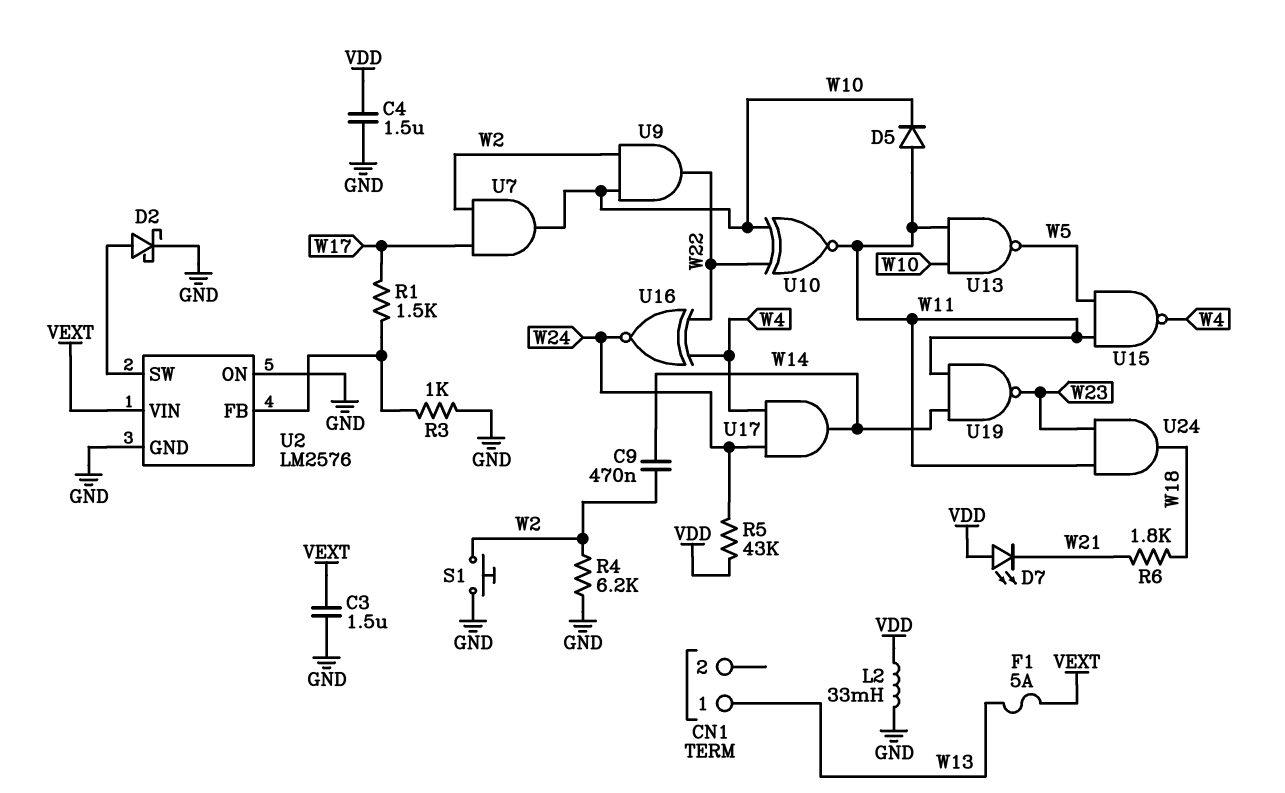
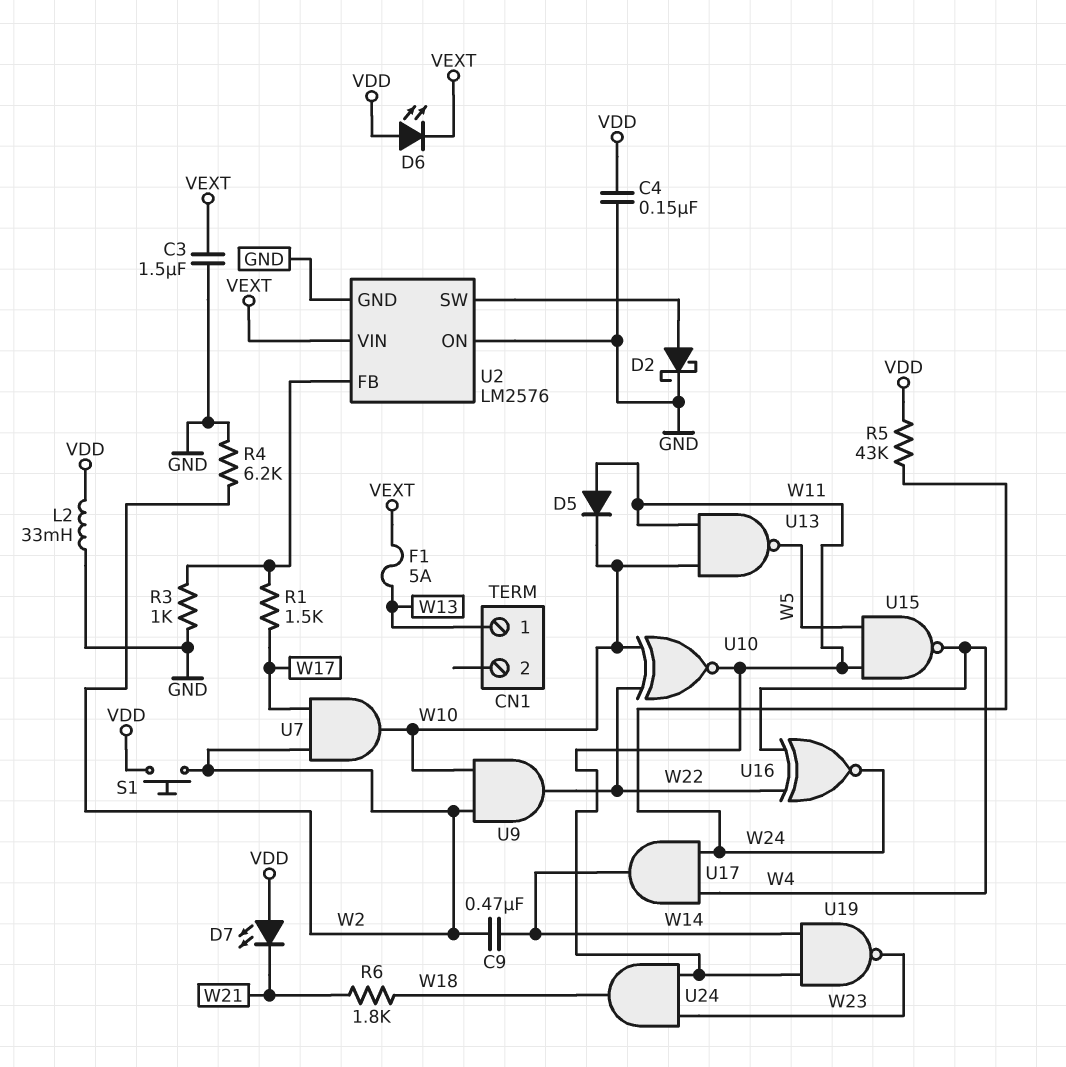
C4: 1.5uF (GND, VDD) -> 150nF (GND, VDD)
D6: none -> LED (A VDD, K VEXT)
S1: button (GND, W2) -> button (VDD, W2)

